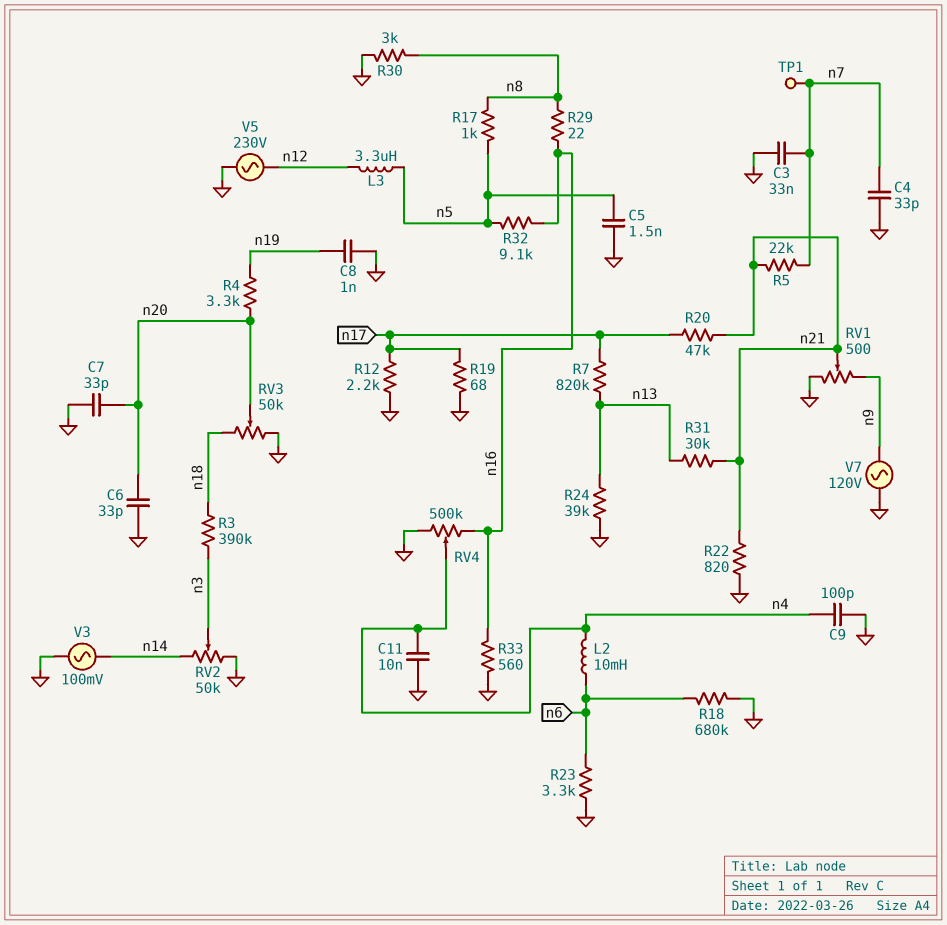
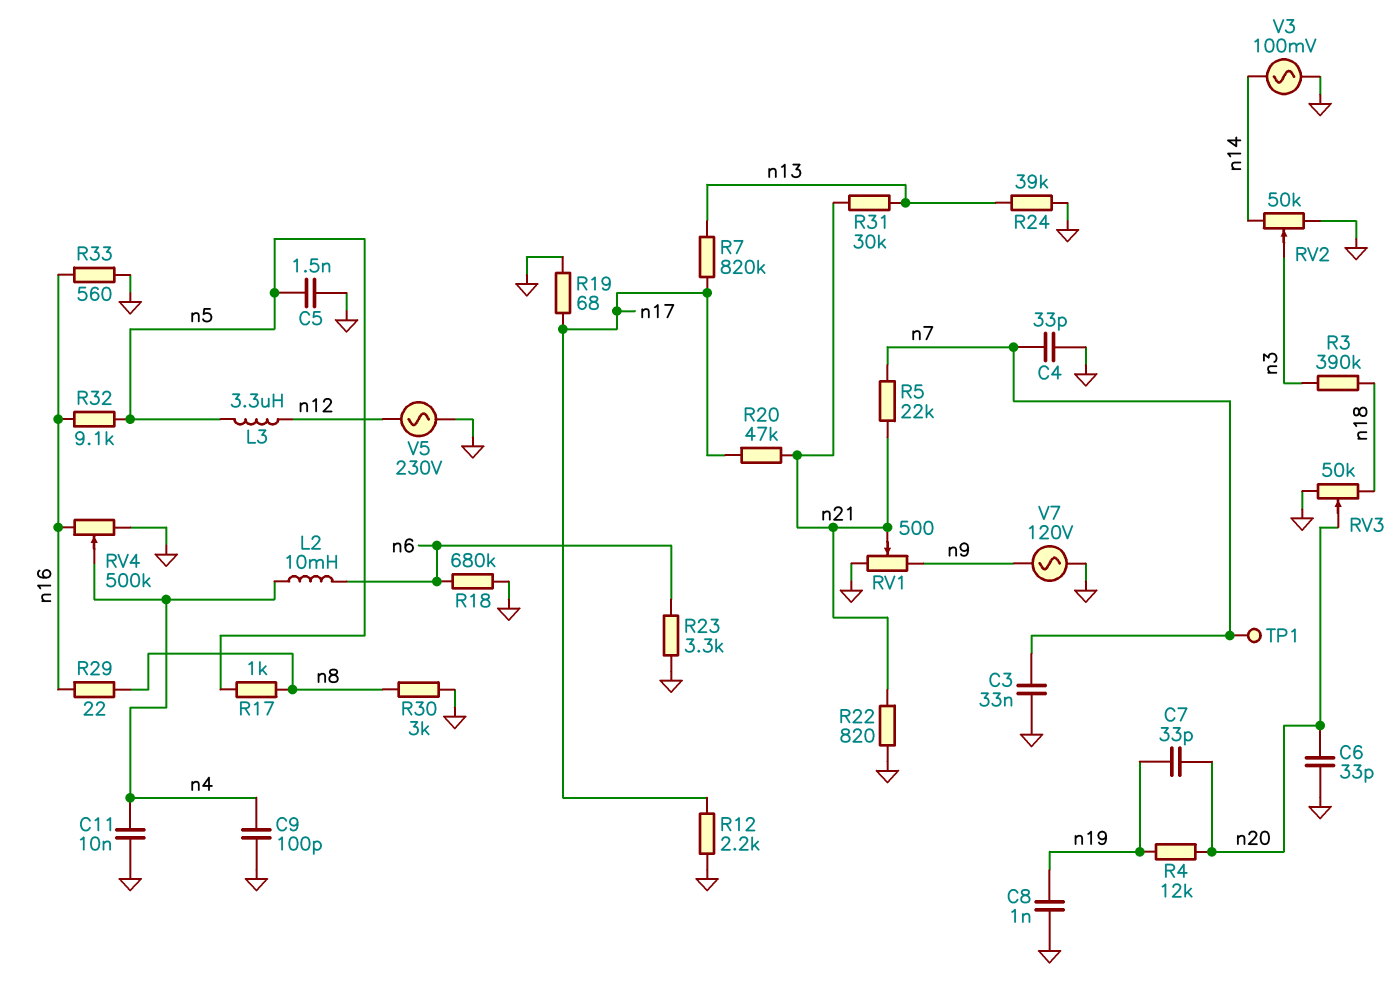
C7: 33pF (GND, n20) -> 33pF (n19, n20)
R4: 3.3k (n19, n20) -> 12k (n19, n20)

